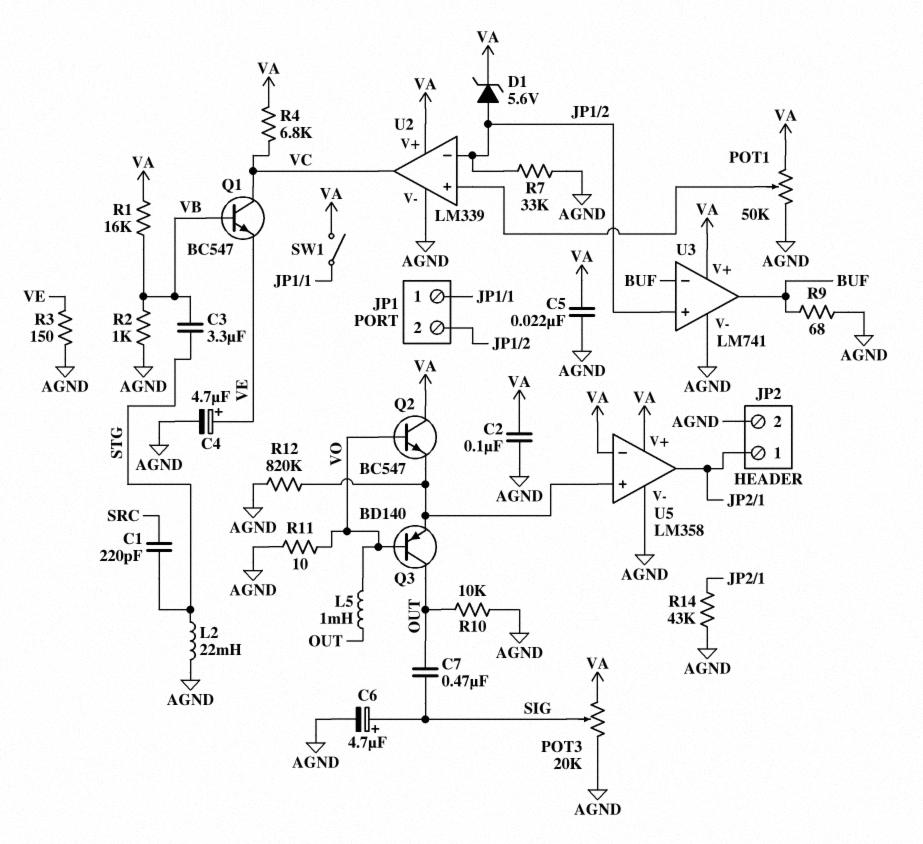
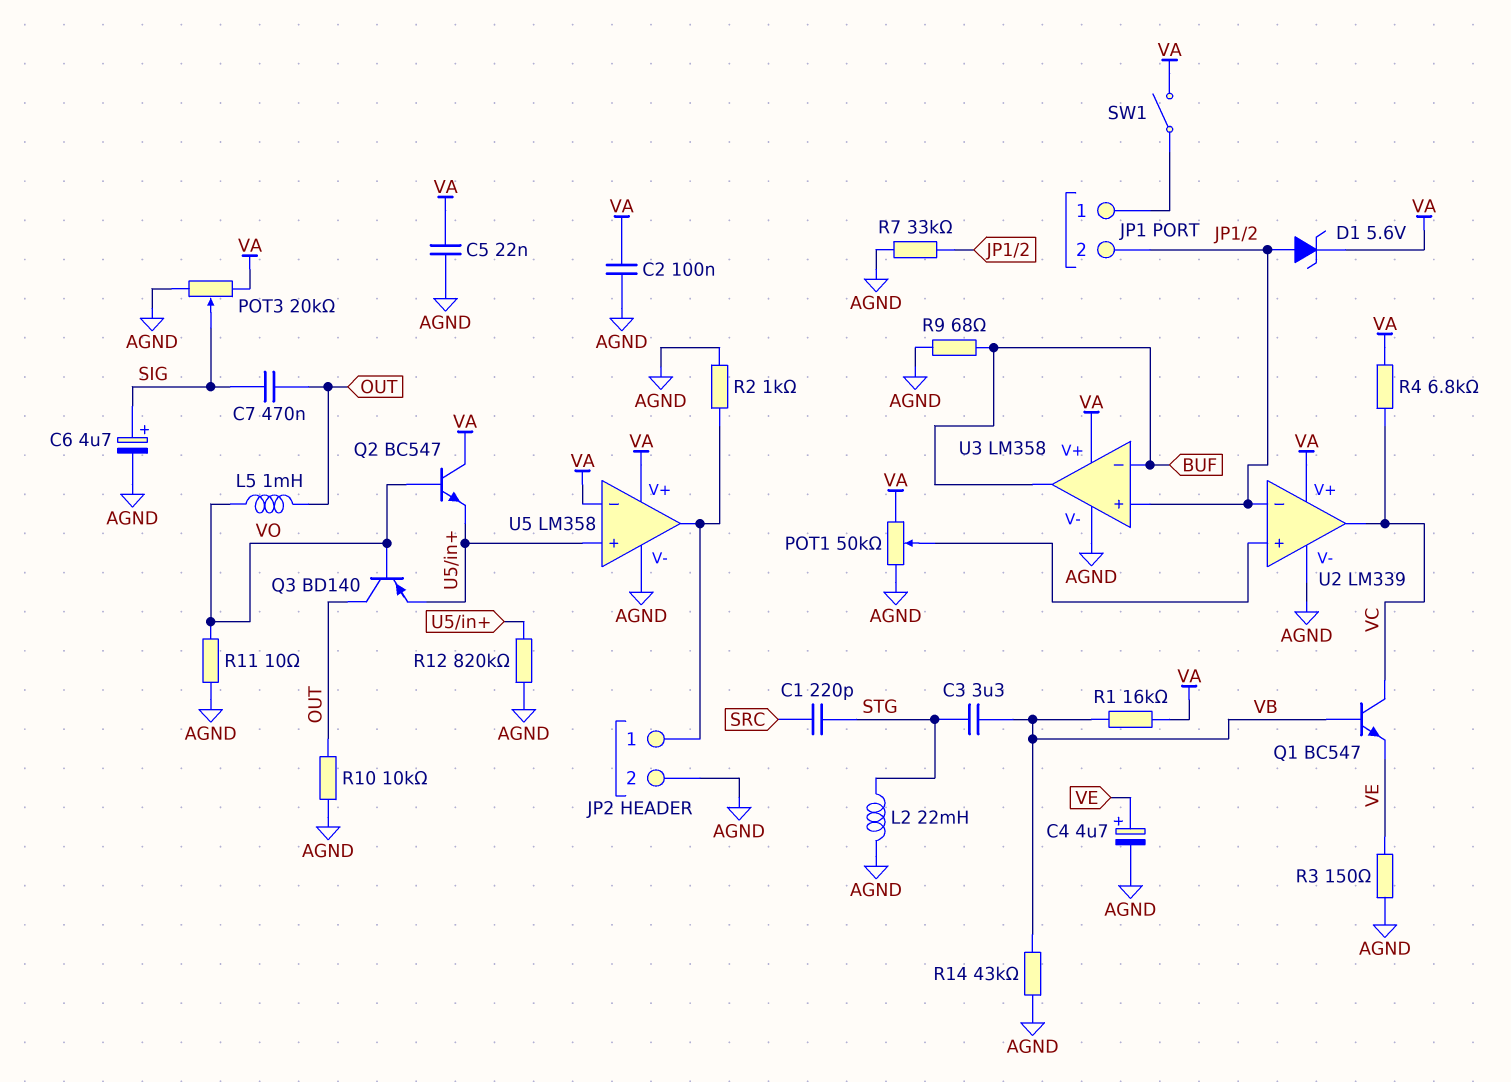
R2: 1k (AGND, VB) -> 1k (AGND, JP2/1)
R14: 43k (AGND, JP2/1) -> 43k (AGND, VB)
U3: LM741 -> LM358

